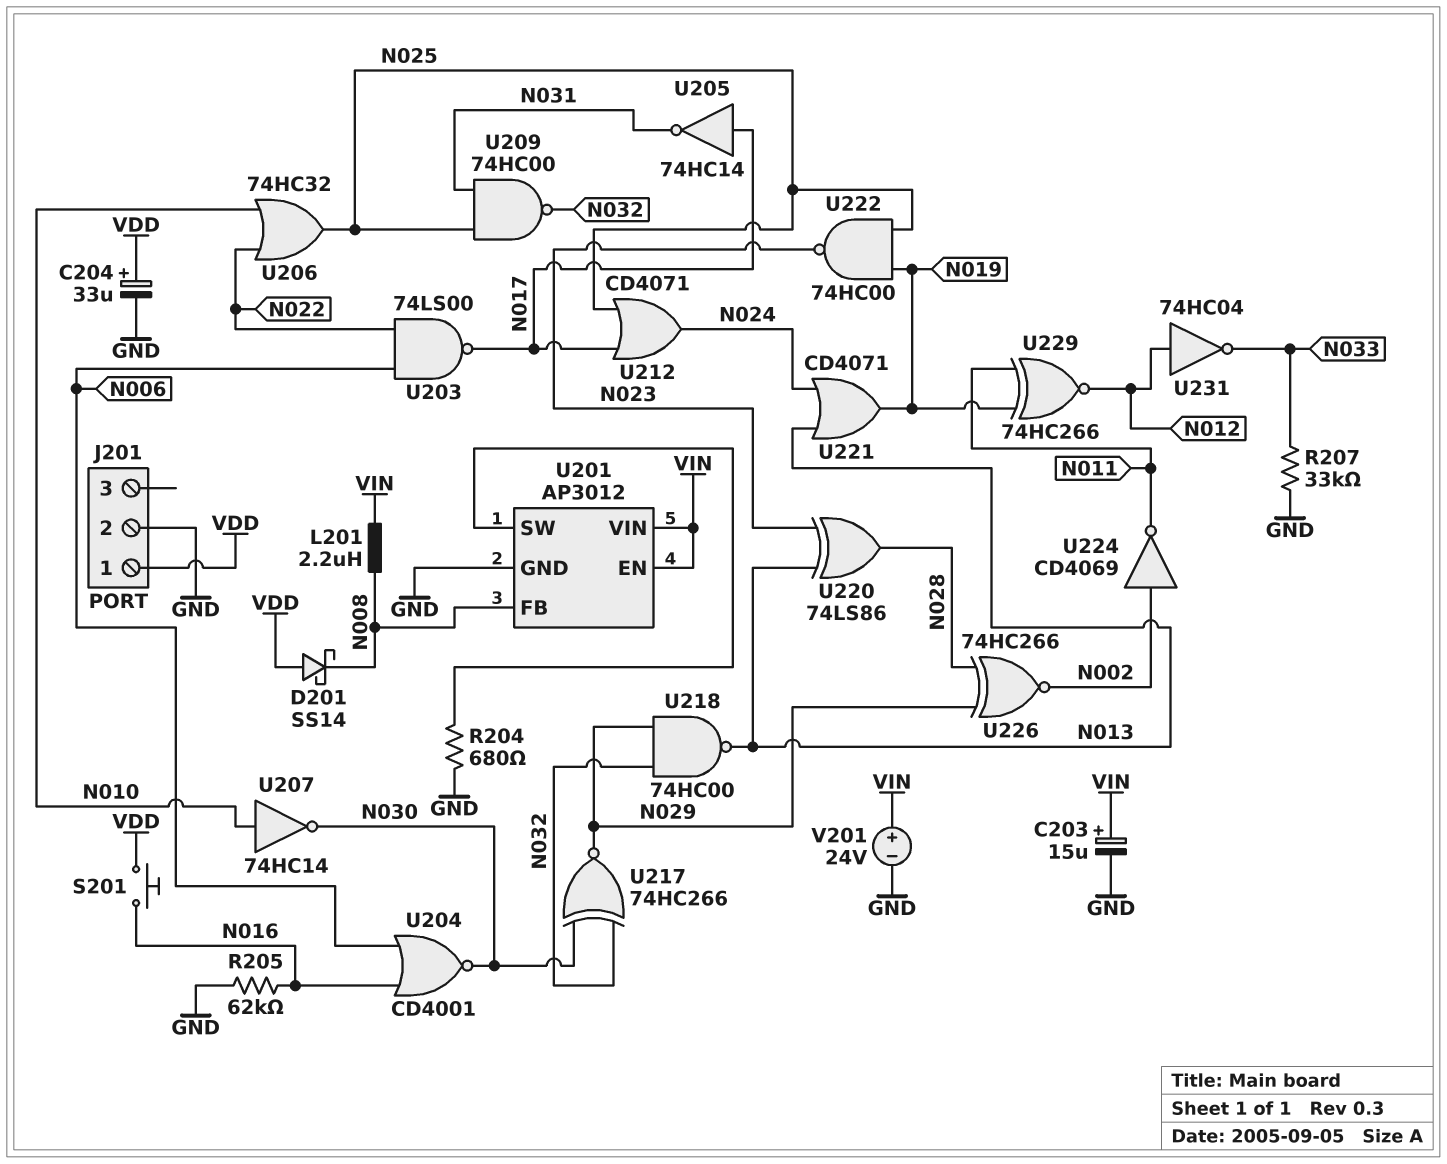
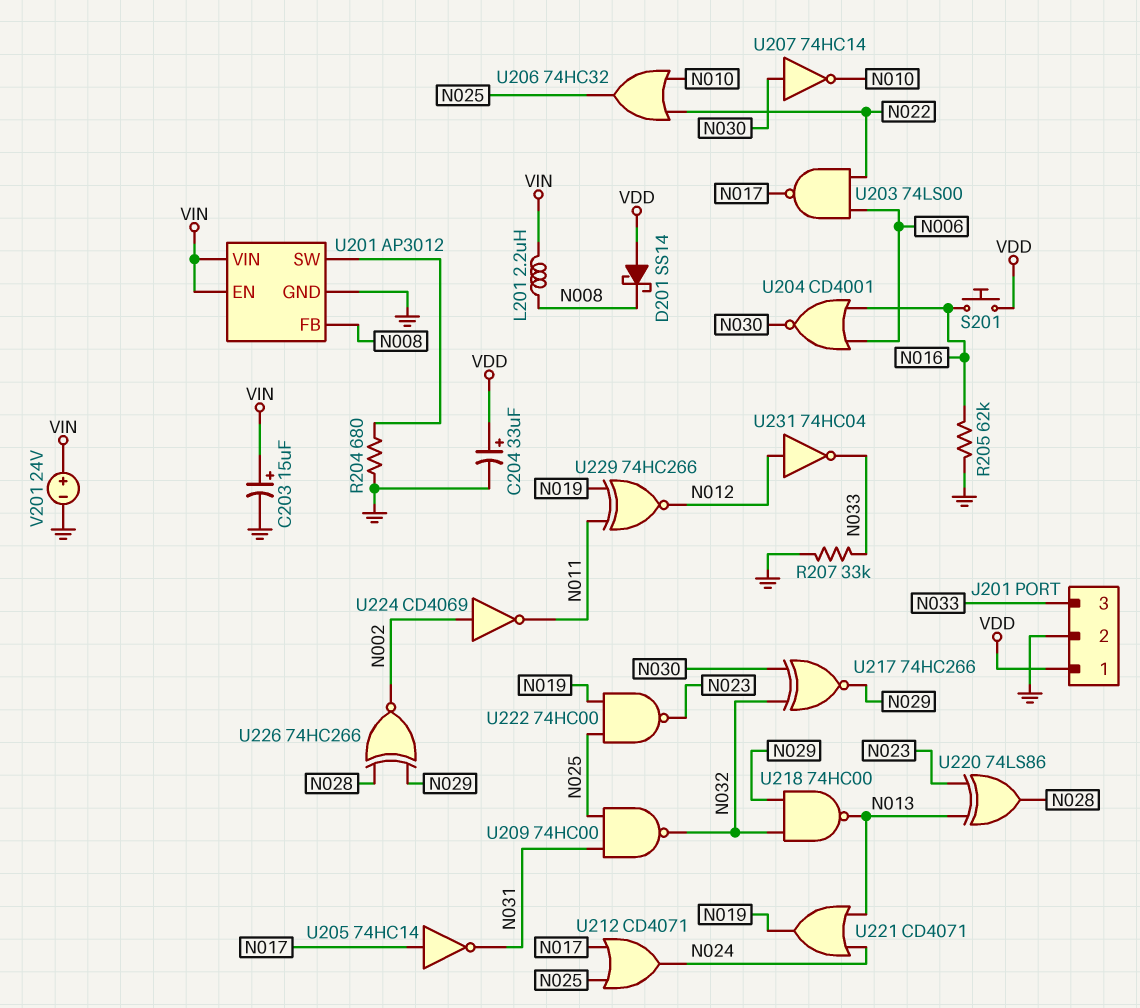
J201 pin 3: none -> N033
U207: NOT 74HC14 (in N010, out N030) -> NOT 74HC14 (in N030, out N010)

